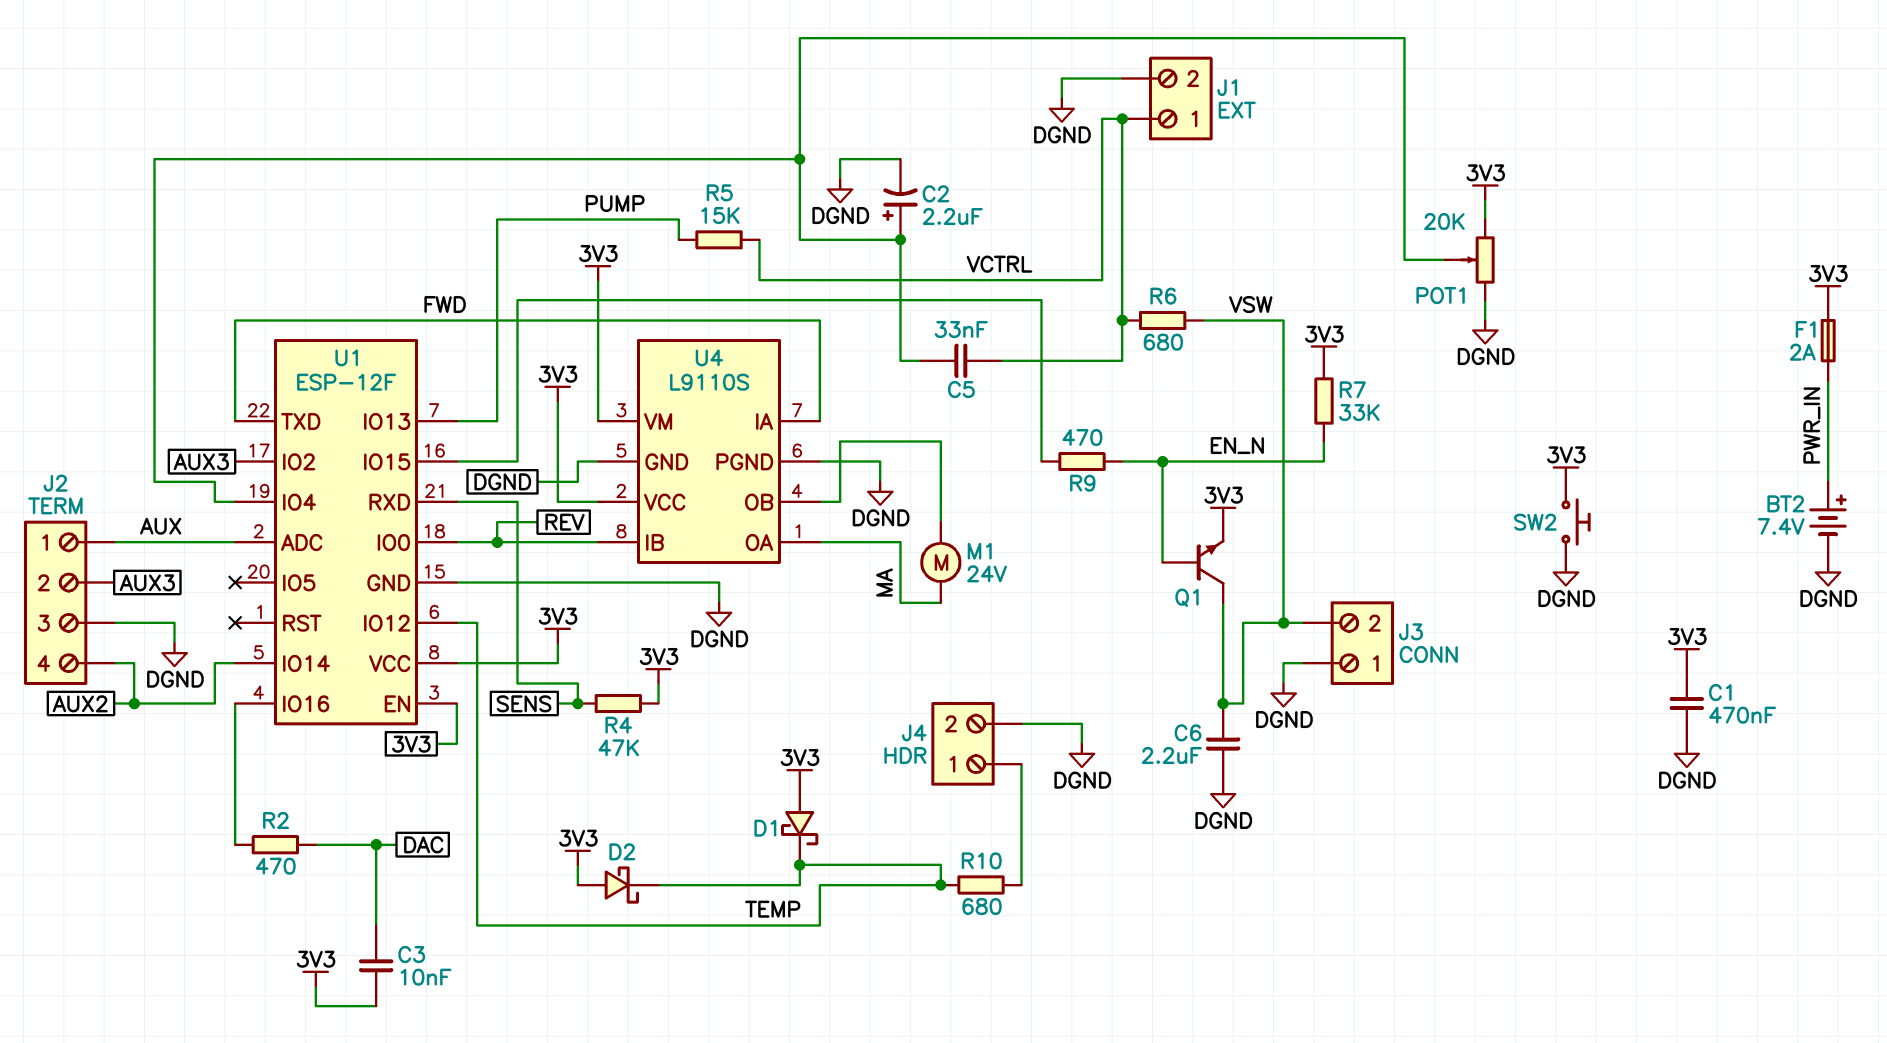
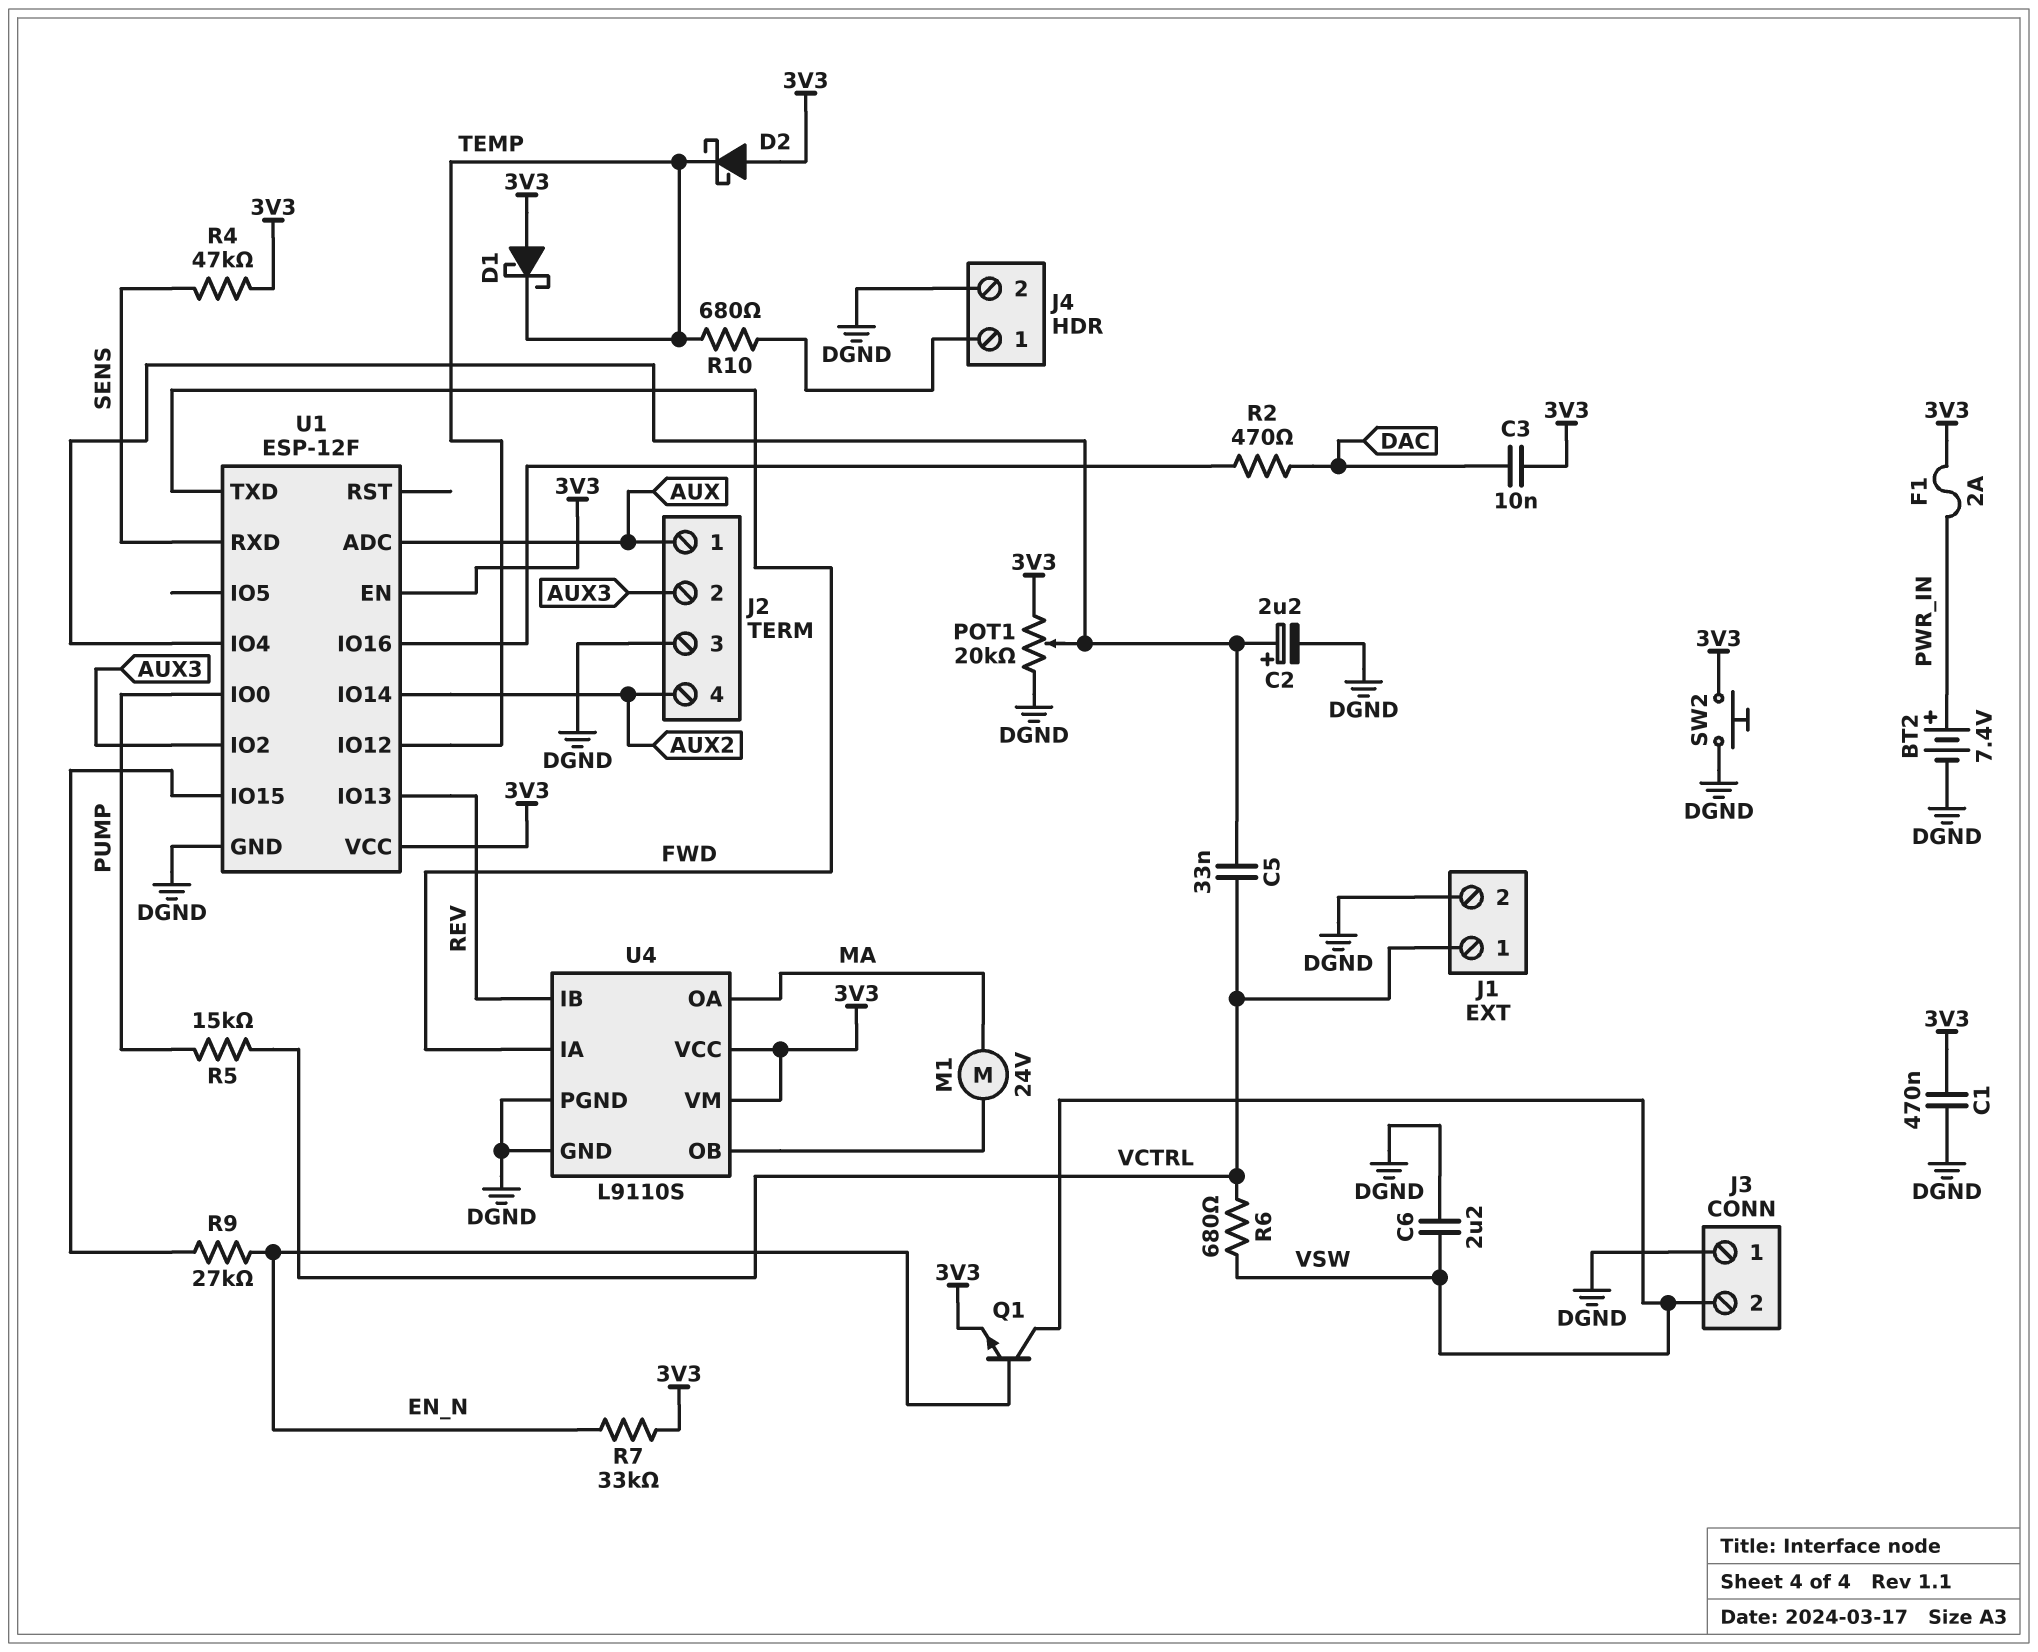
R9: 470 (EN_N, U1/IO15) -> 27k (EN_N, U1/IO15)
U1 pin IO0: REV -> PUMP
U1 pin IO13: PUMP -> REV

